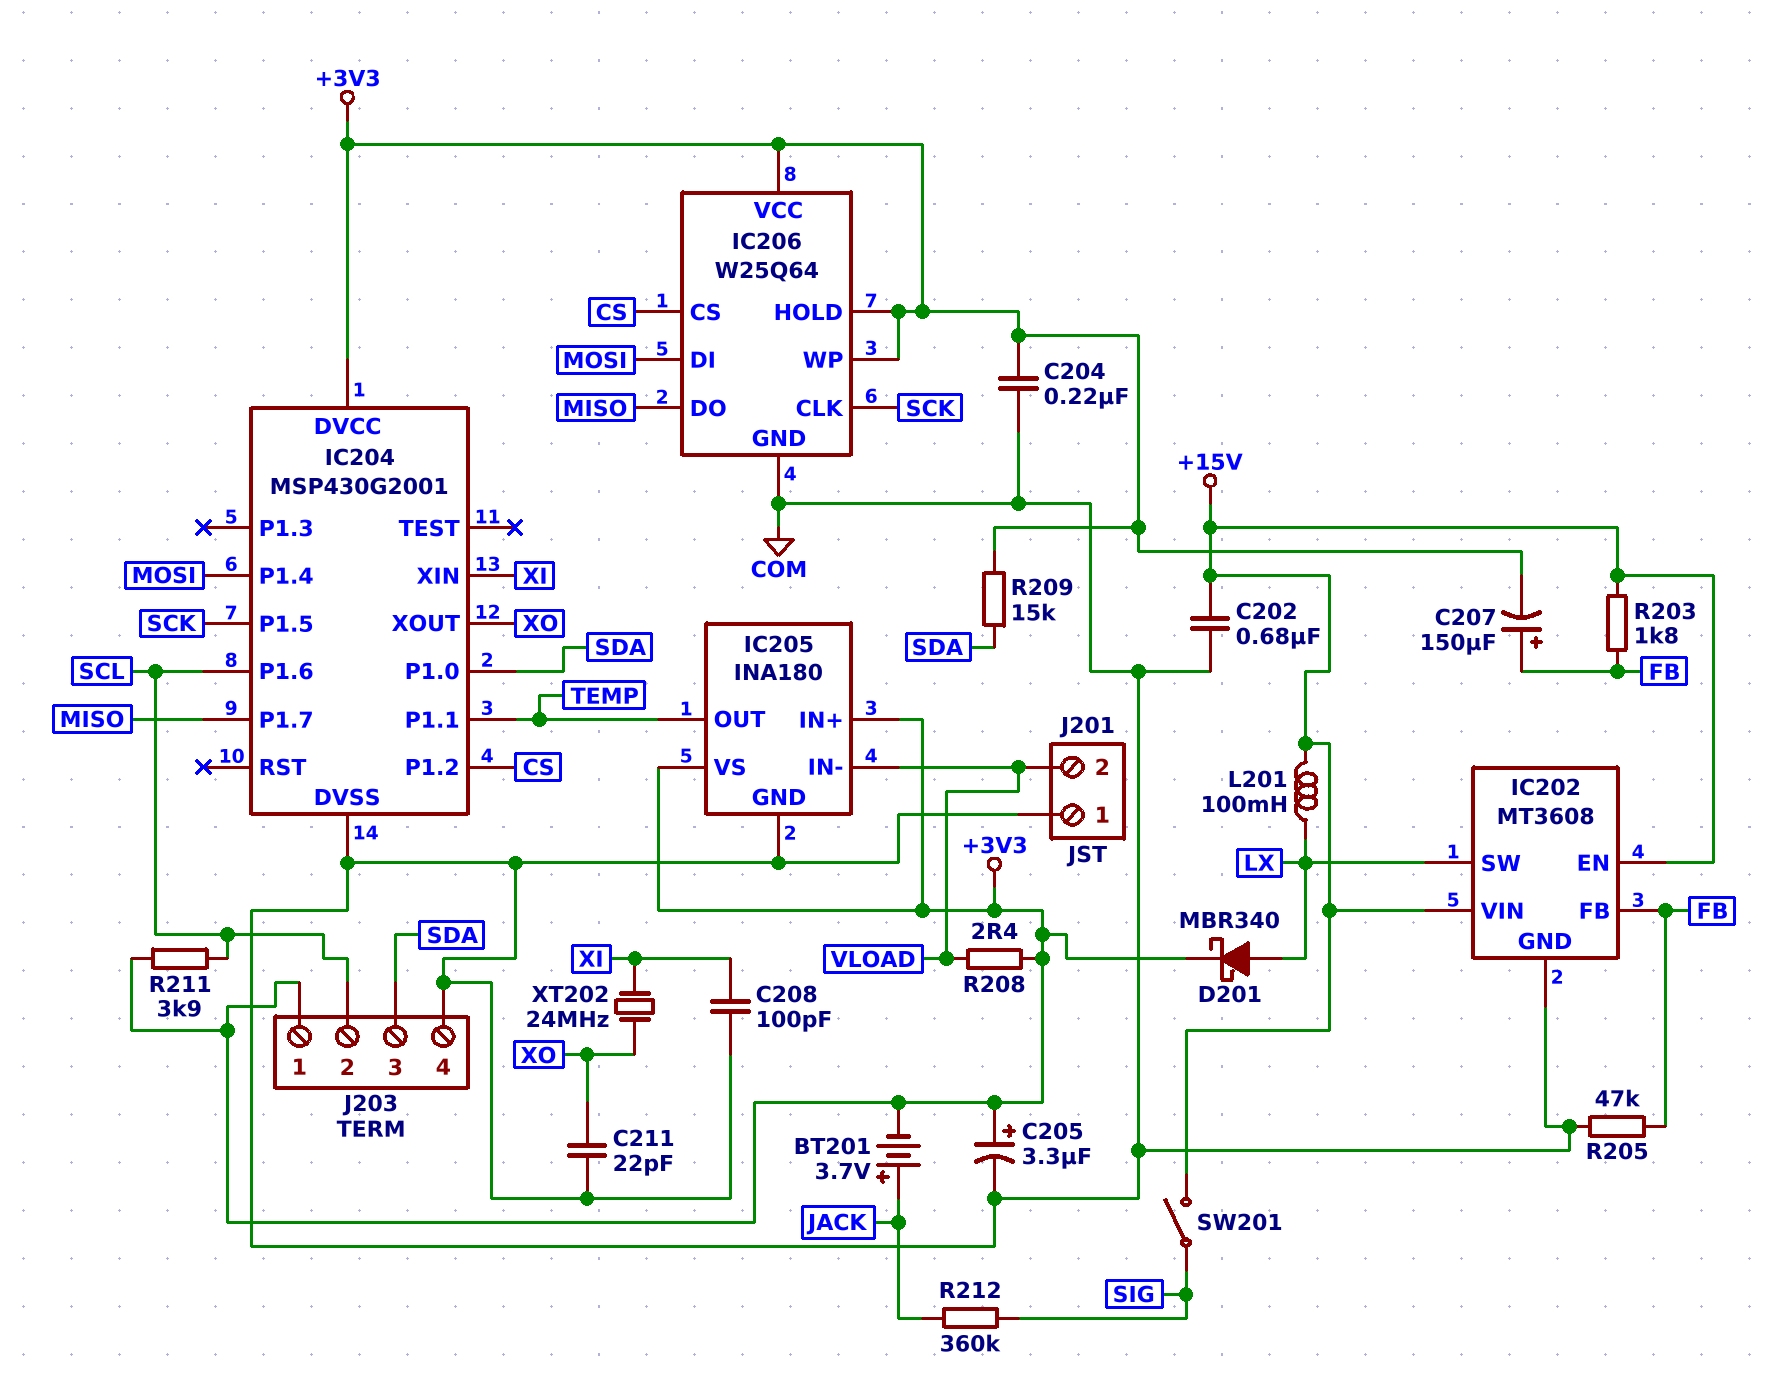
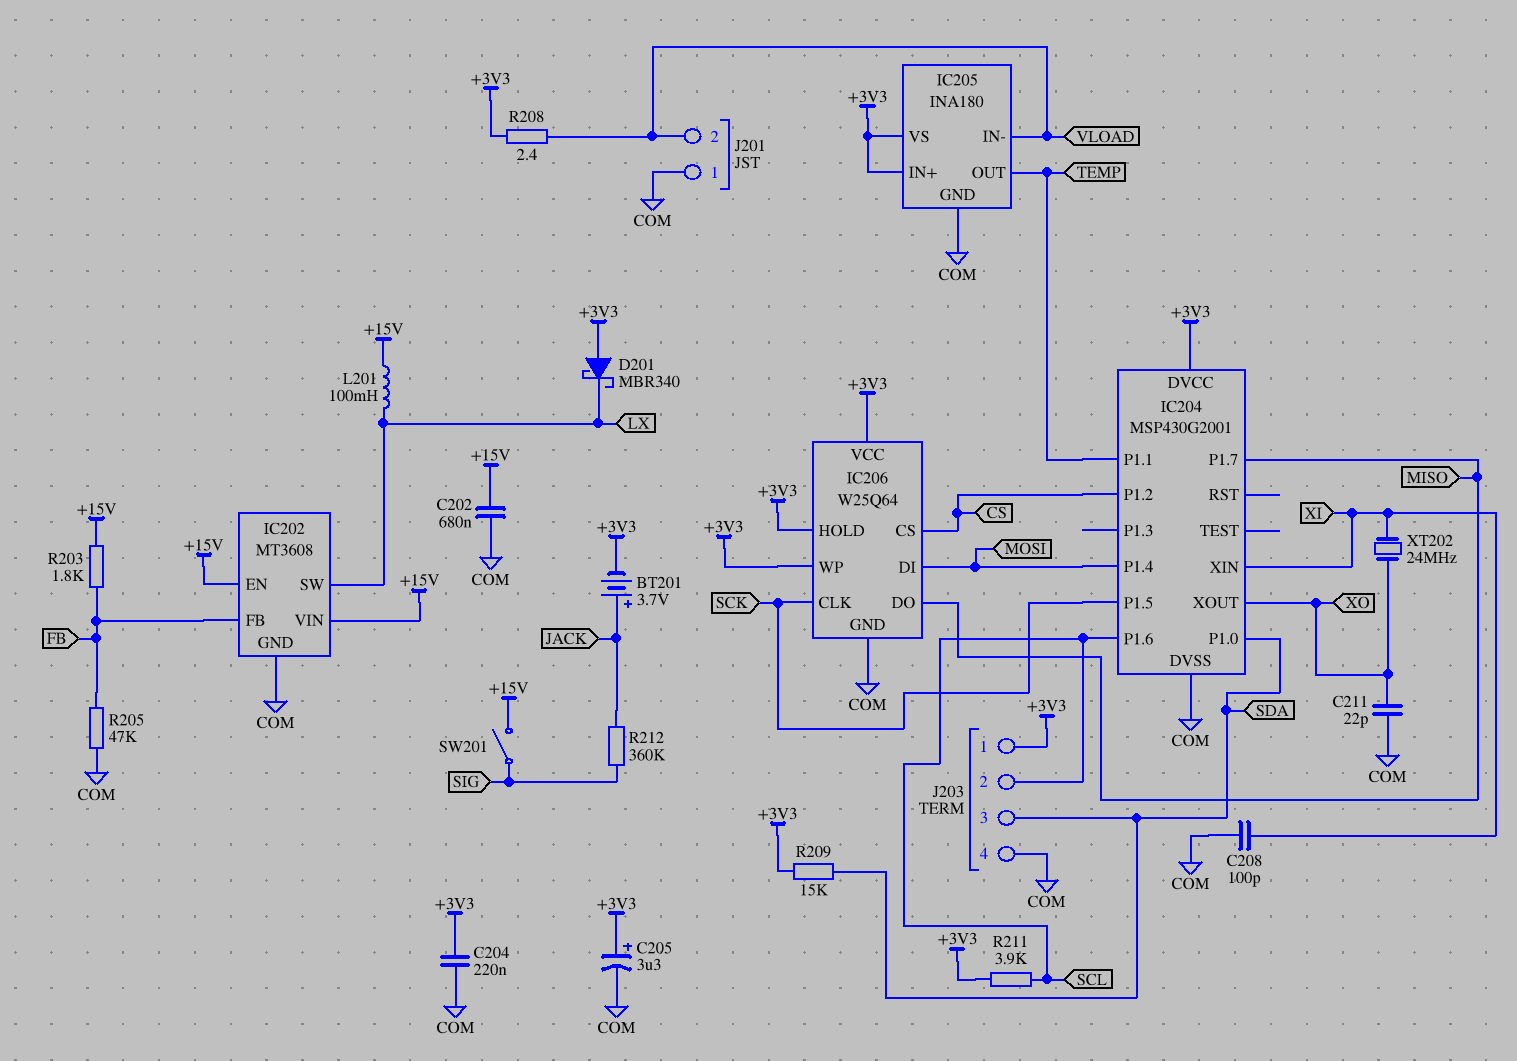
C207: 150uF (plus FB, minus +3V3) -> none
D201: schottky MBR340 (A LX, K +3V3) -> schottky MBR340 (A +3V3, K LX)

